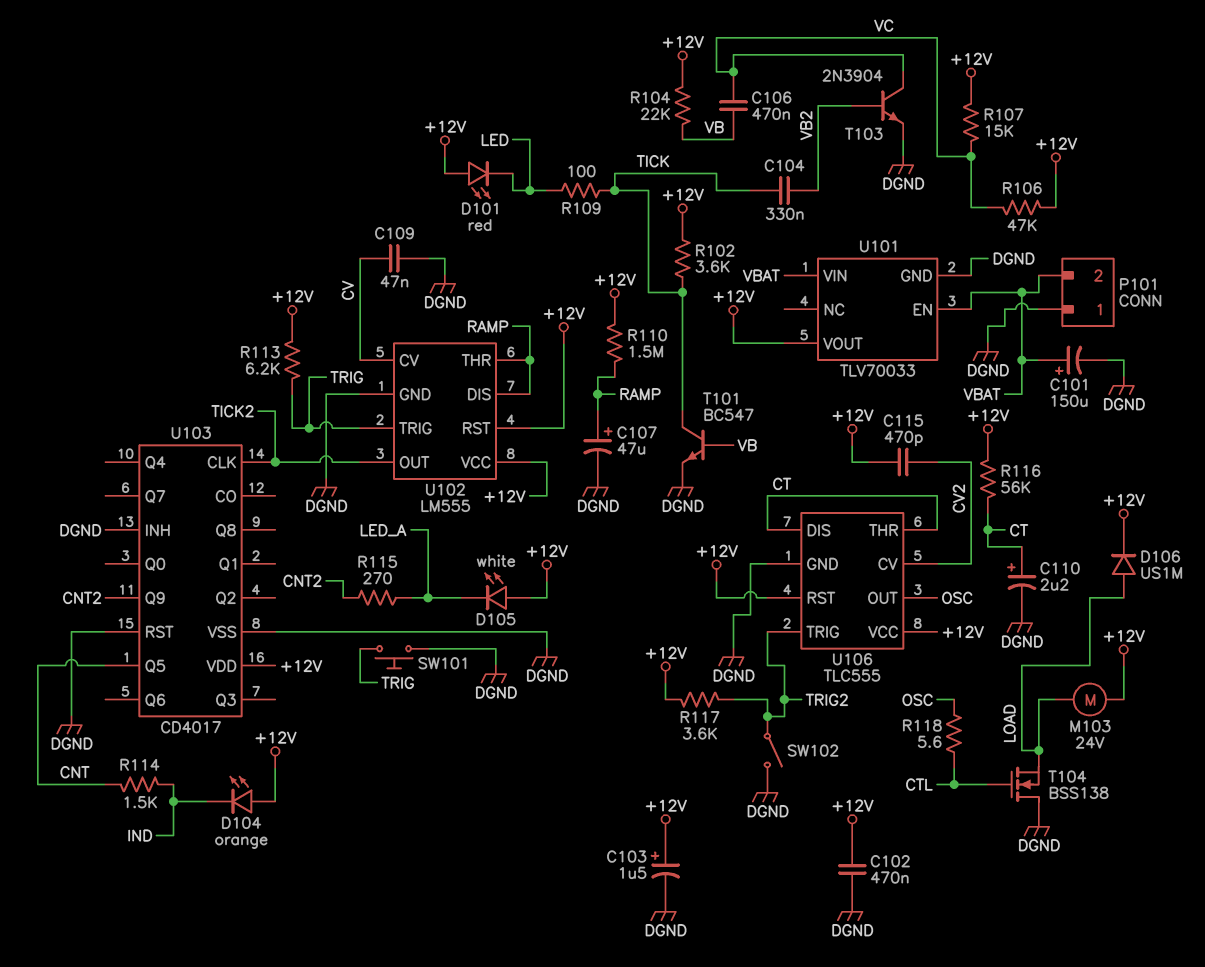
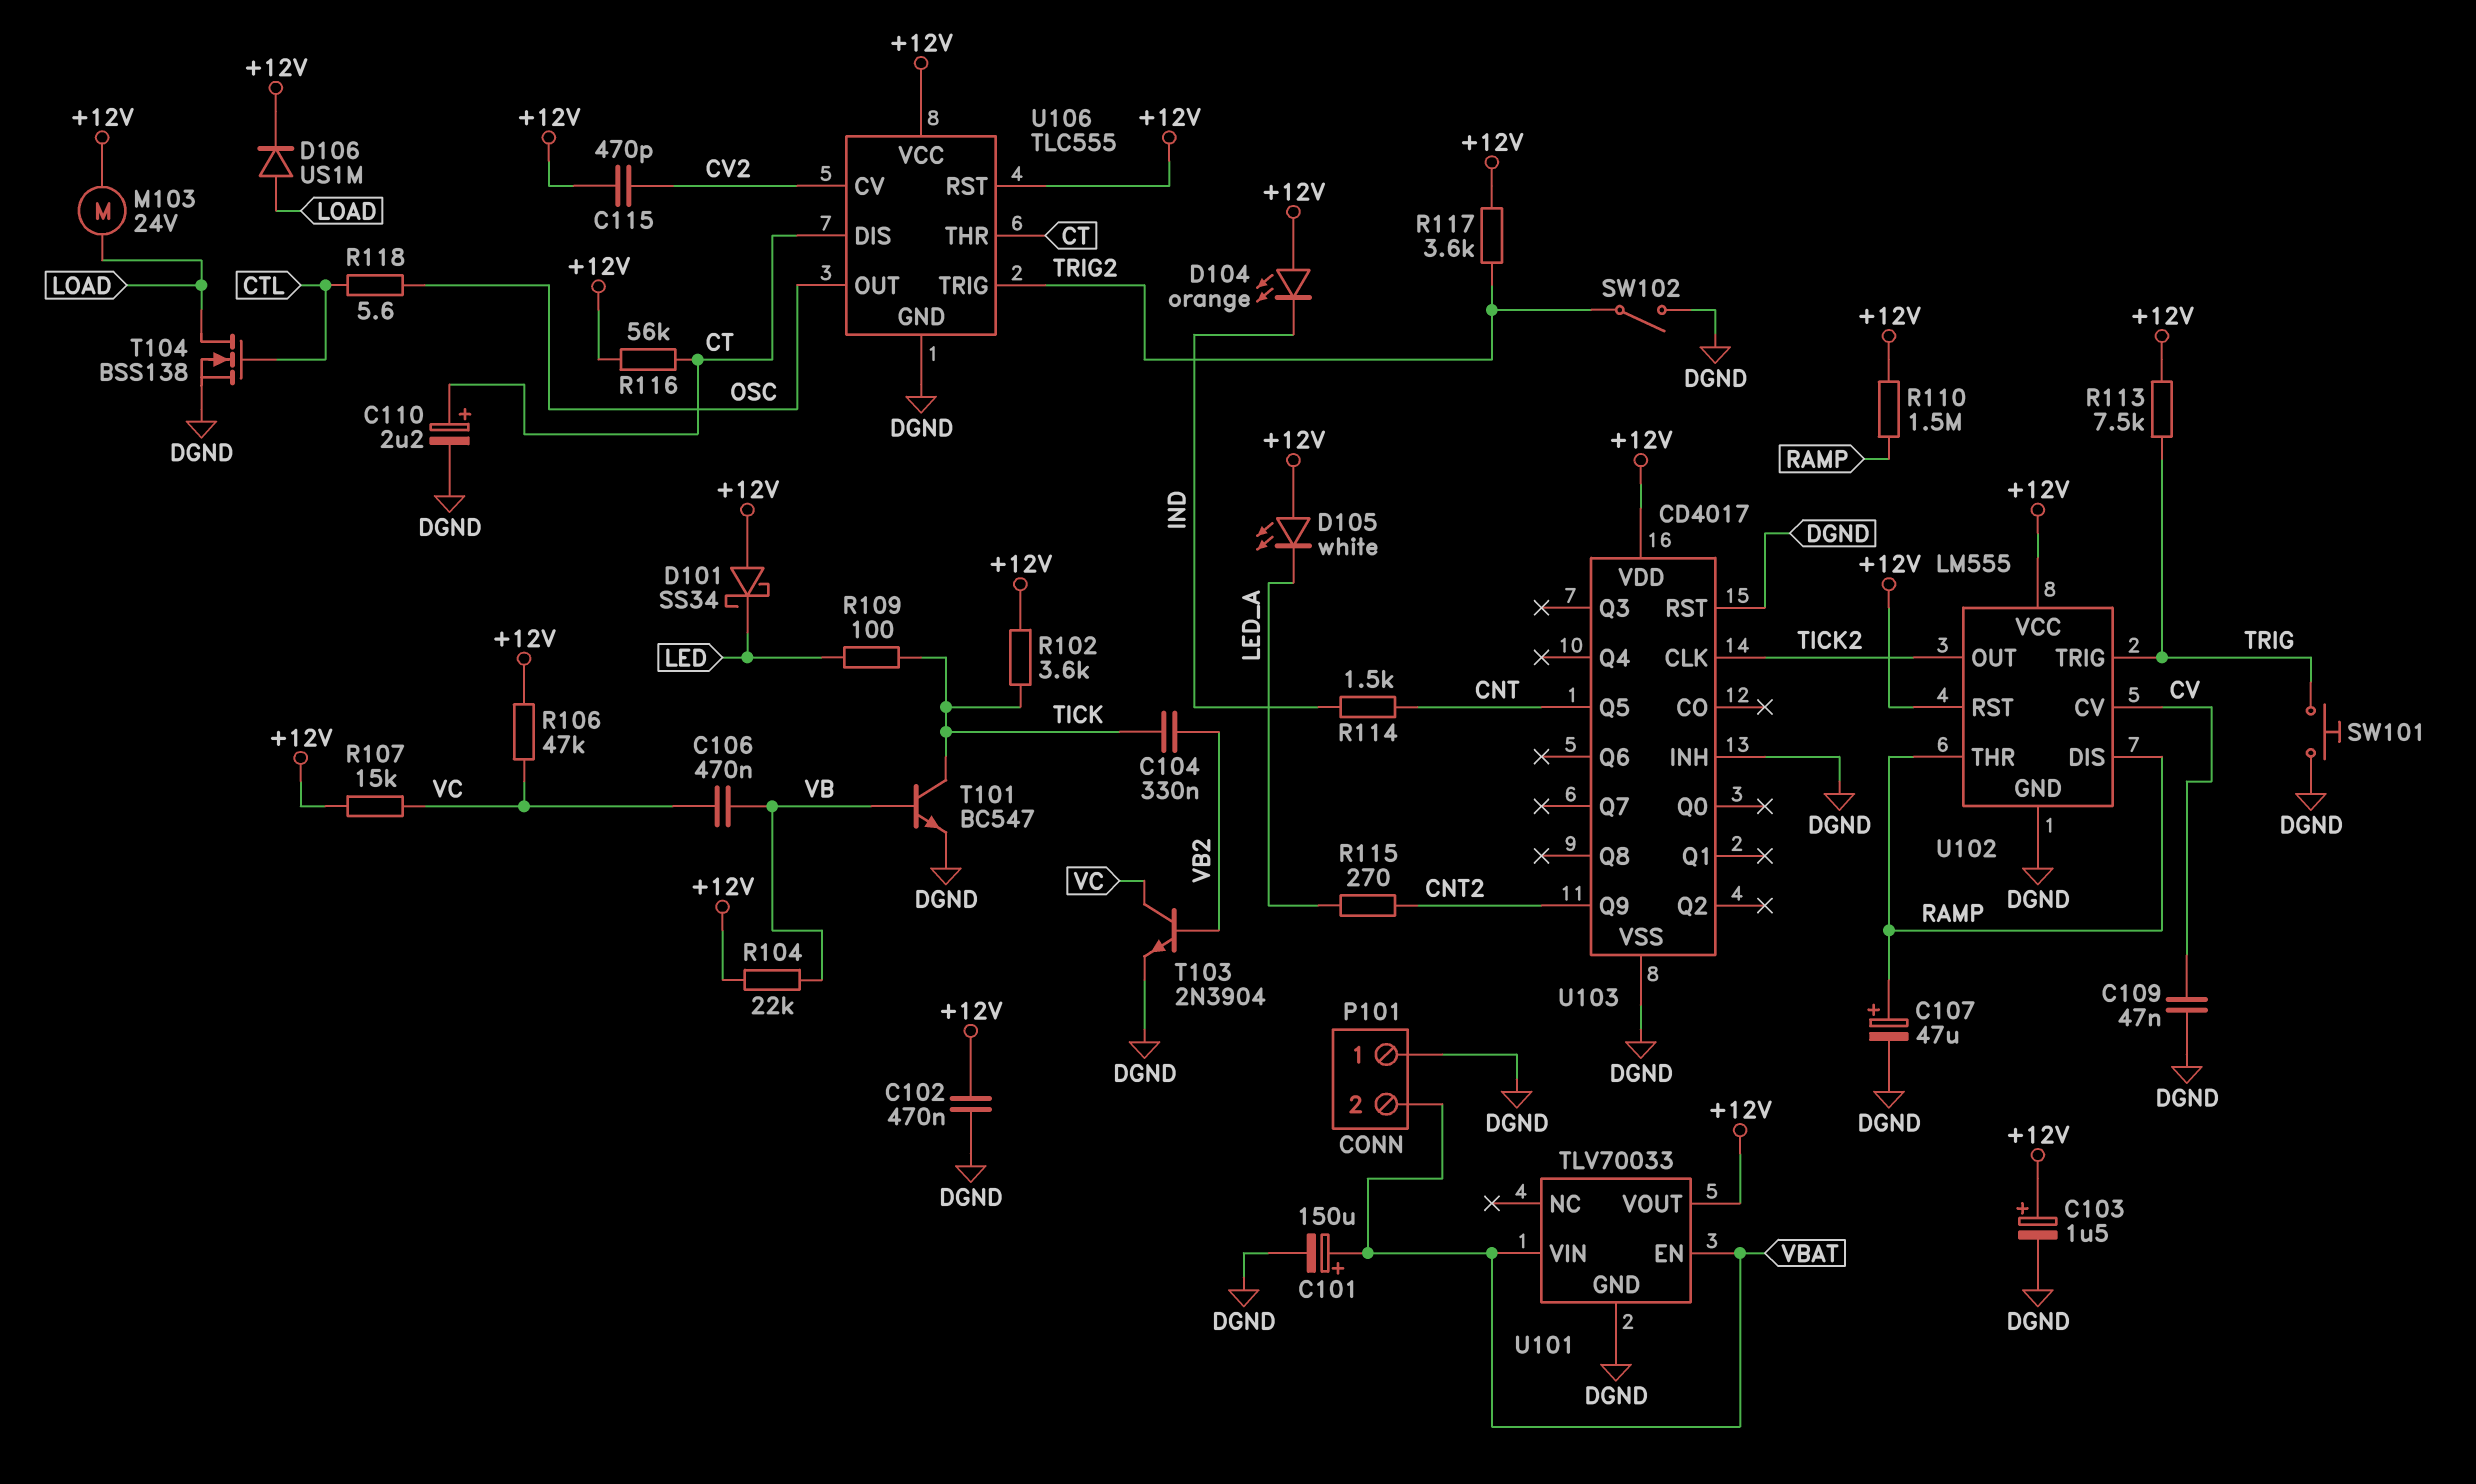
D101: LED red (A +12V, K LED) -> schottky SS34 (A +12V, K LED)
R113: 6.2k (+12V, TRIG) -> 7.5k (+12V, TRIG)
T104: NMOS BSS138 (G CTL, D DGND, S LOAD) -> NMOS BSS138 (G CTL, D LOAD, S DGND)

